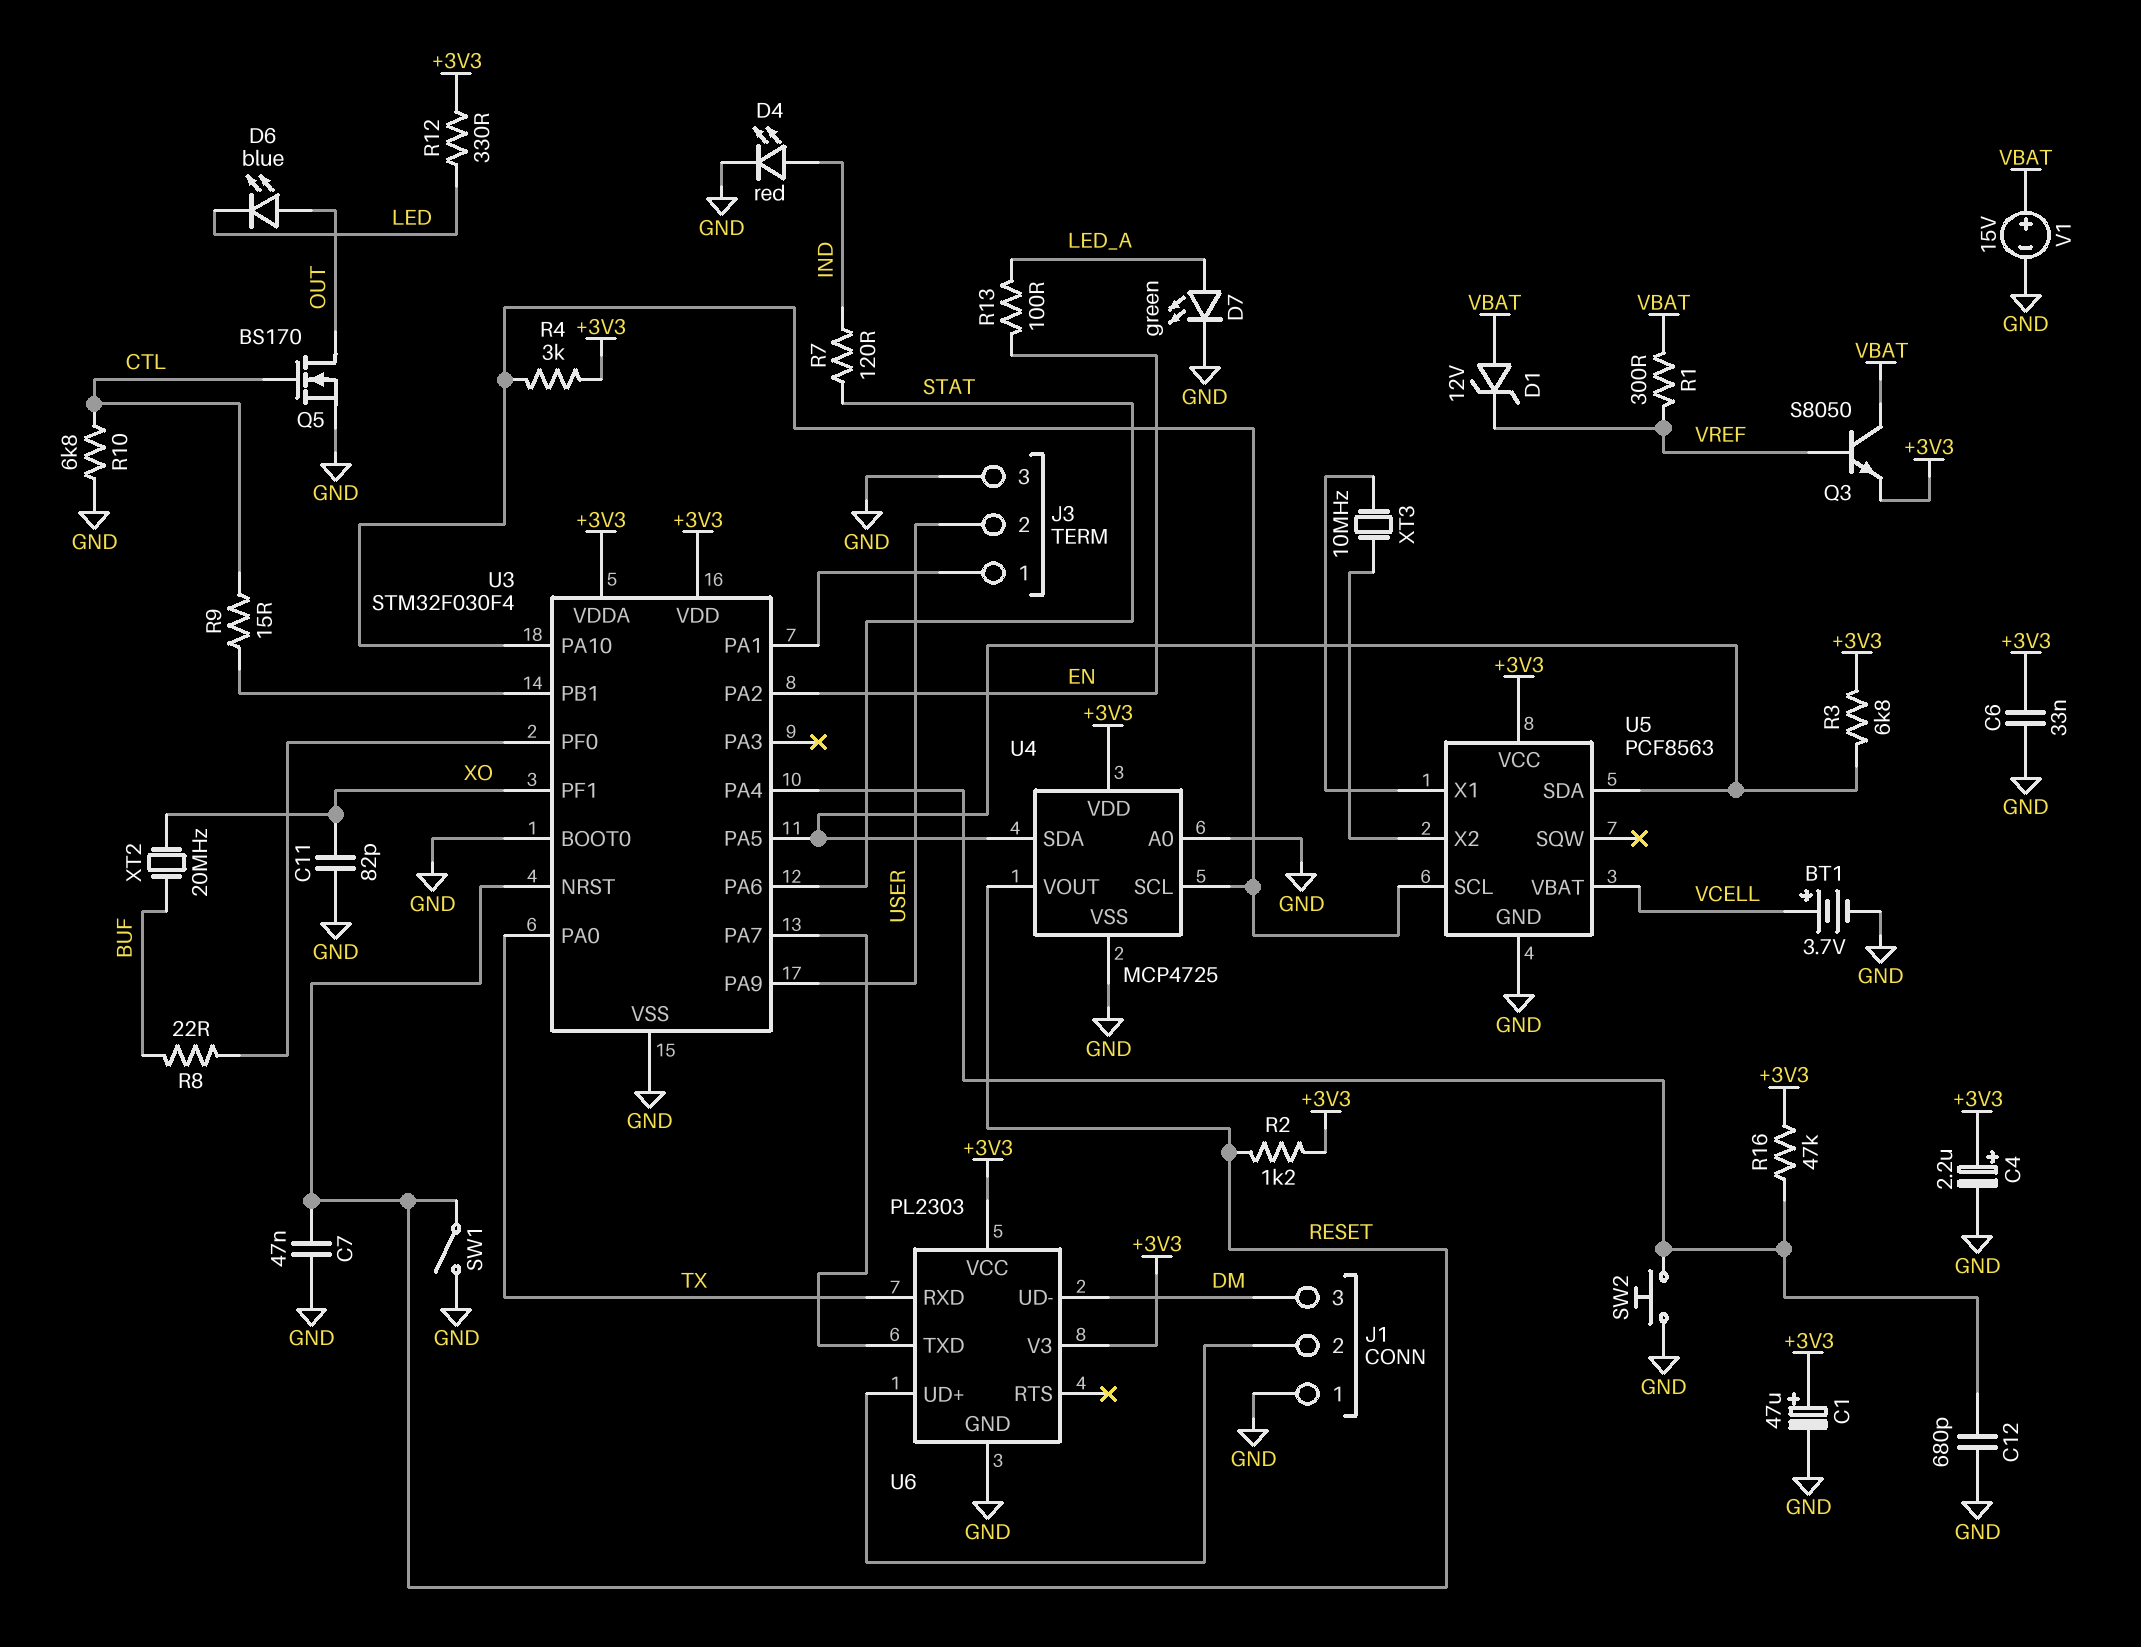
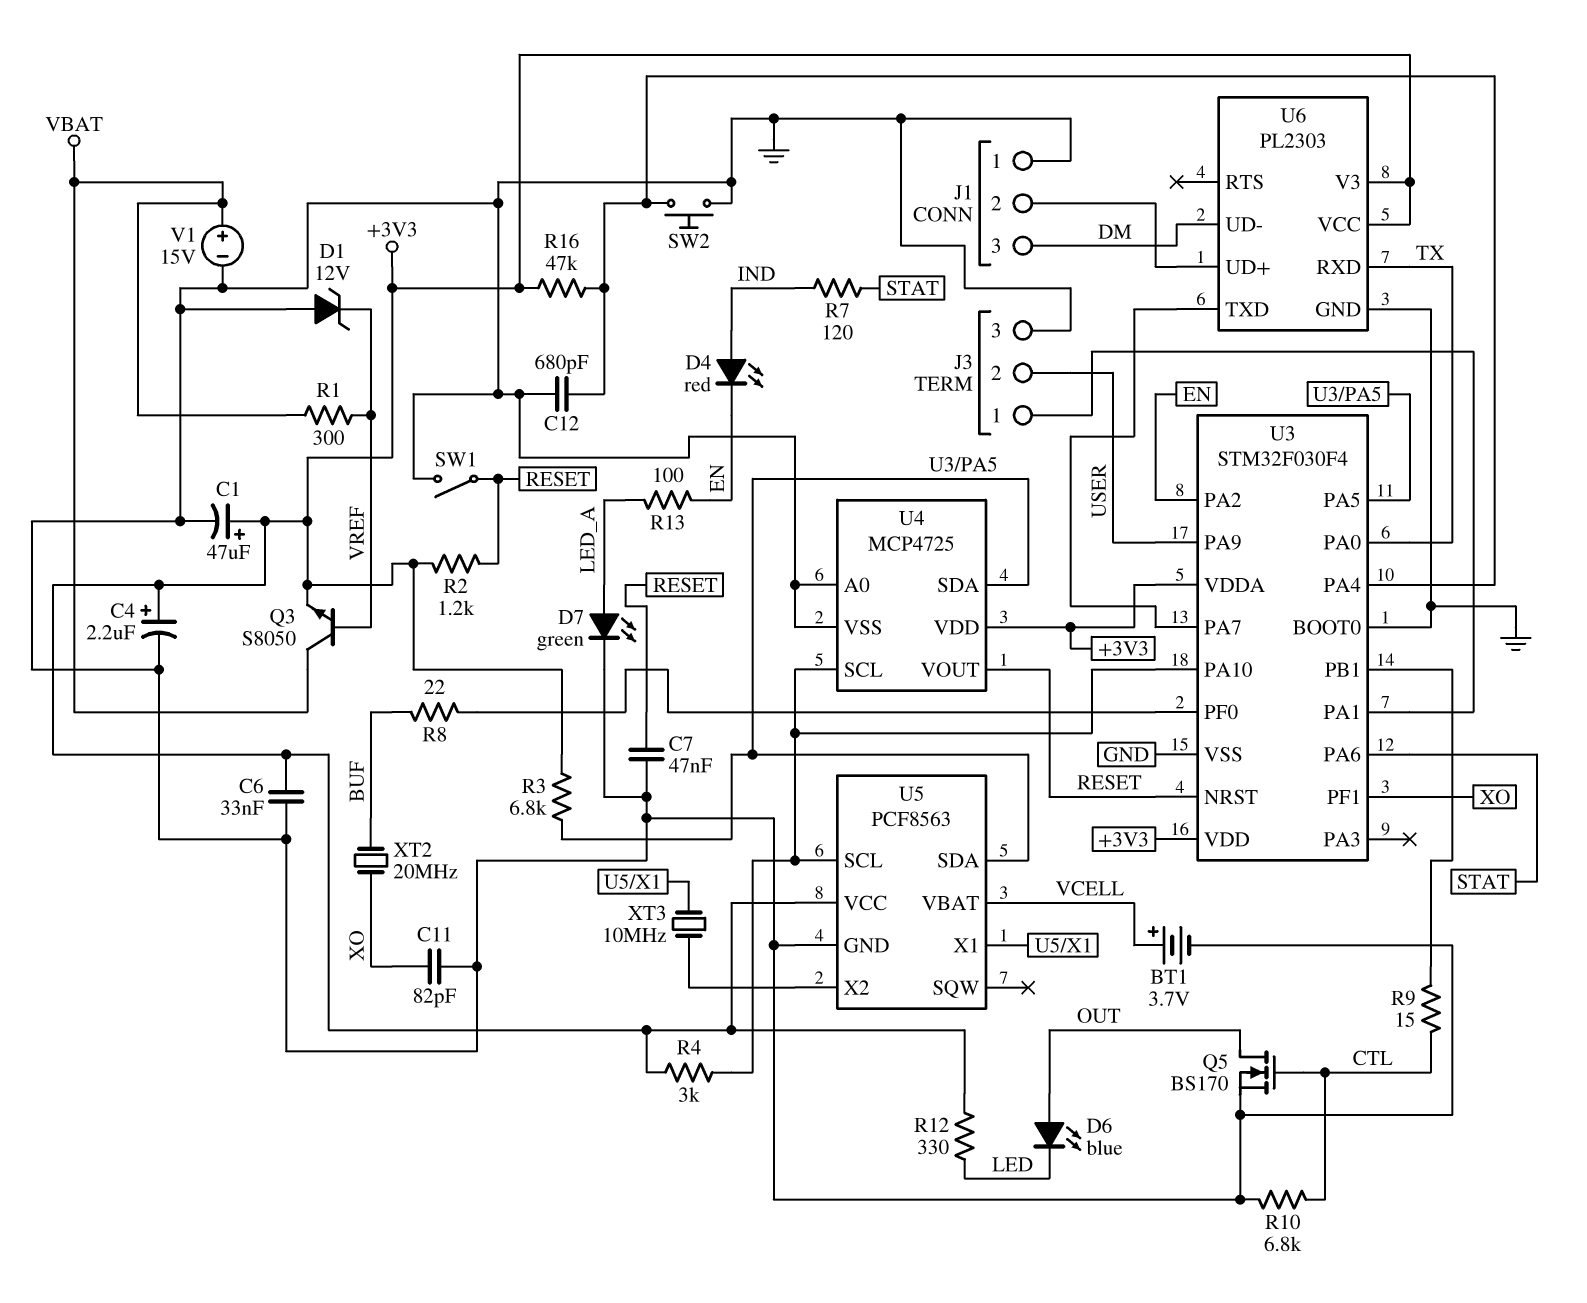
D1: zener 12V (A VBAT, K VREF) -> zener 12V (A GND, K VREF)
D4: LED red (A IND, K GND) -> LED red (A IND, K EN)

